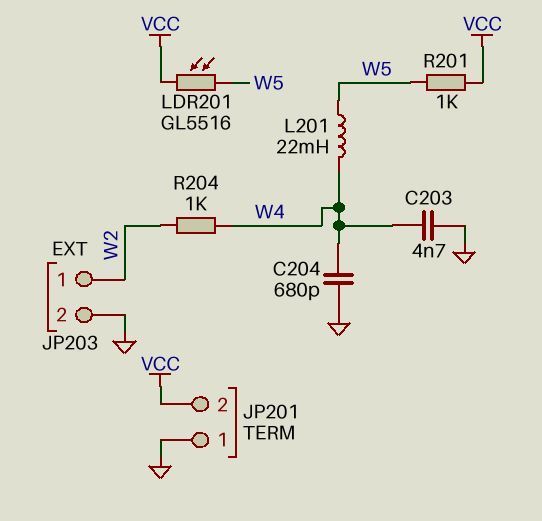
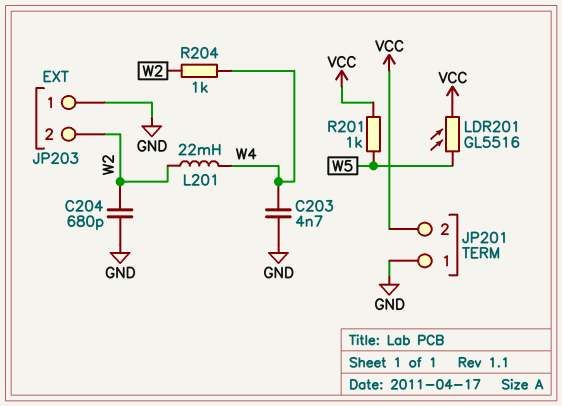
C204: 680pF (GND, W4) -> 680pF (GND, W2)
JP203 pin 1: W2 -> GND
JP203 pin 2: GND -> W2
L201: 22mH (W4, W5) -> 22mH (W2, W4)

